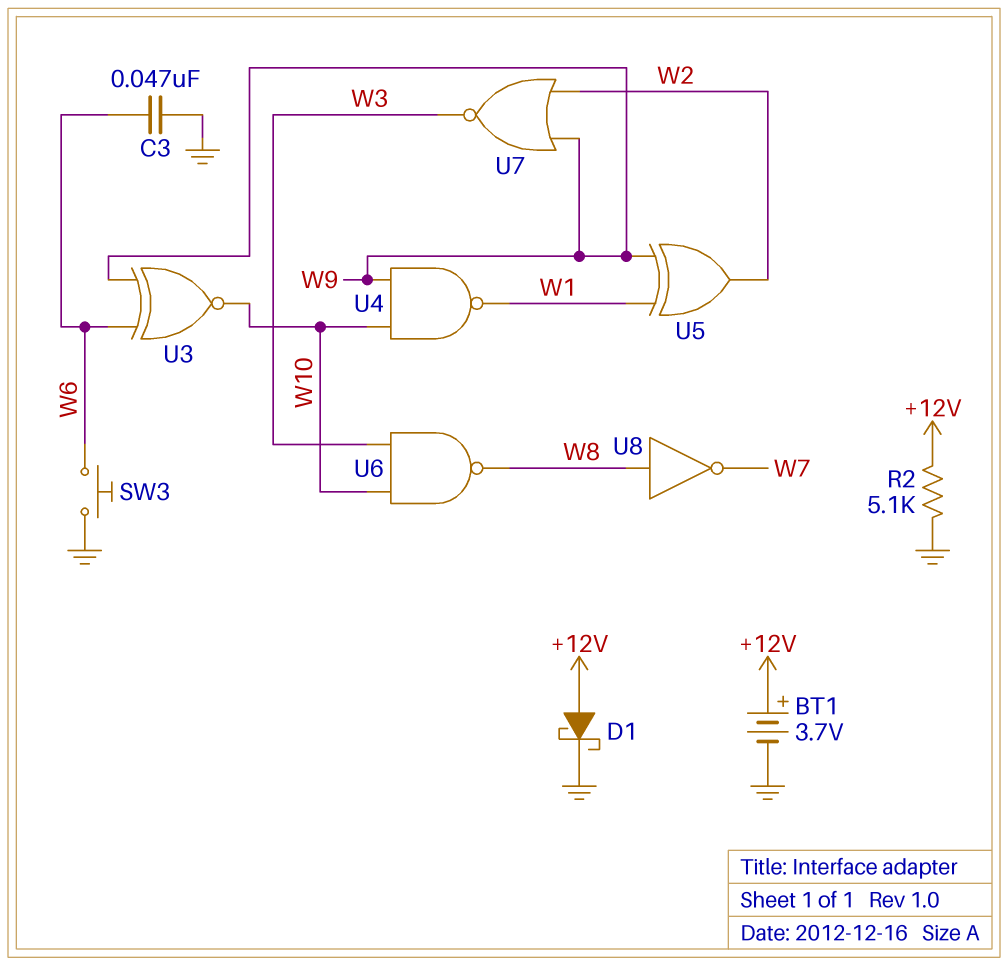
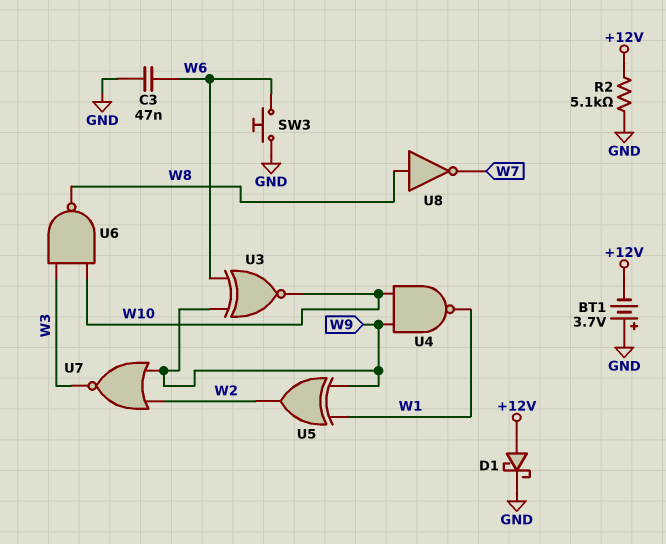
BT1: 3.7V (plus +12V, minus GND) -> 3.7V (plus GND, minus +12V)

